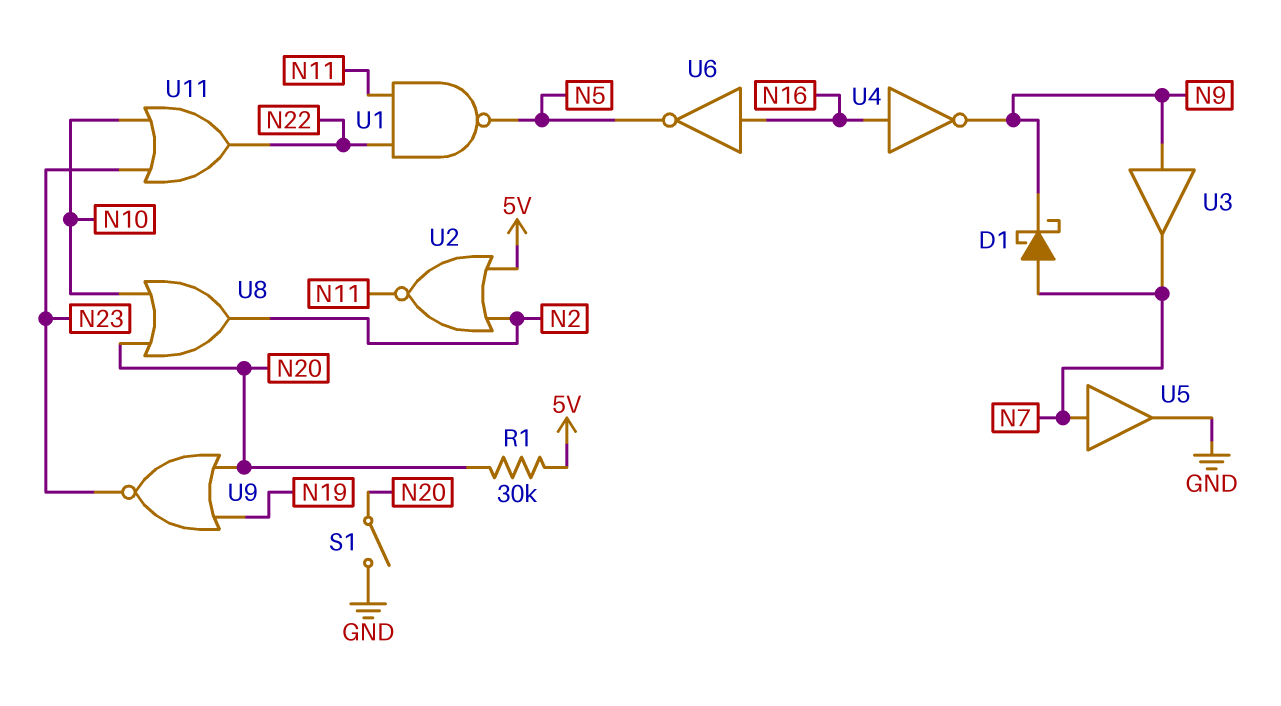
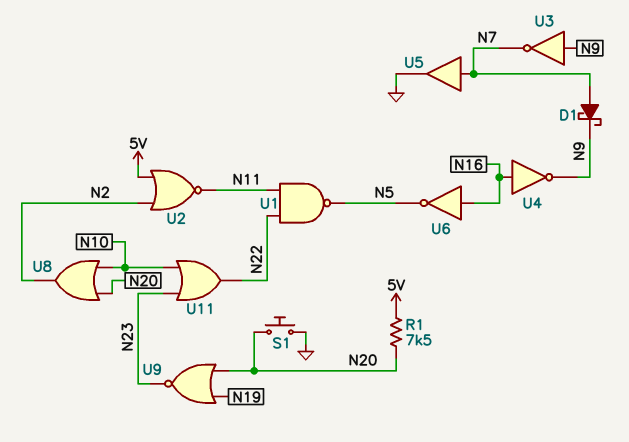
R1: 30k (5V, N20) -> 7.5k (5V, N20)
S1: switch (GND, N20) -> button (GND, N20)
U3: buffer (in N9, out N7) -> NOT (in N9, out N7)

